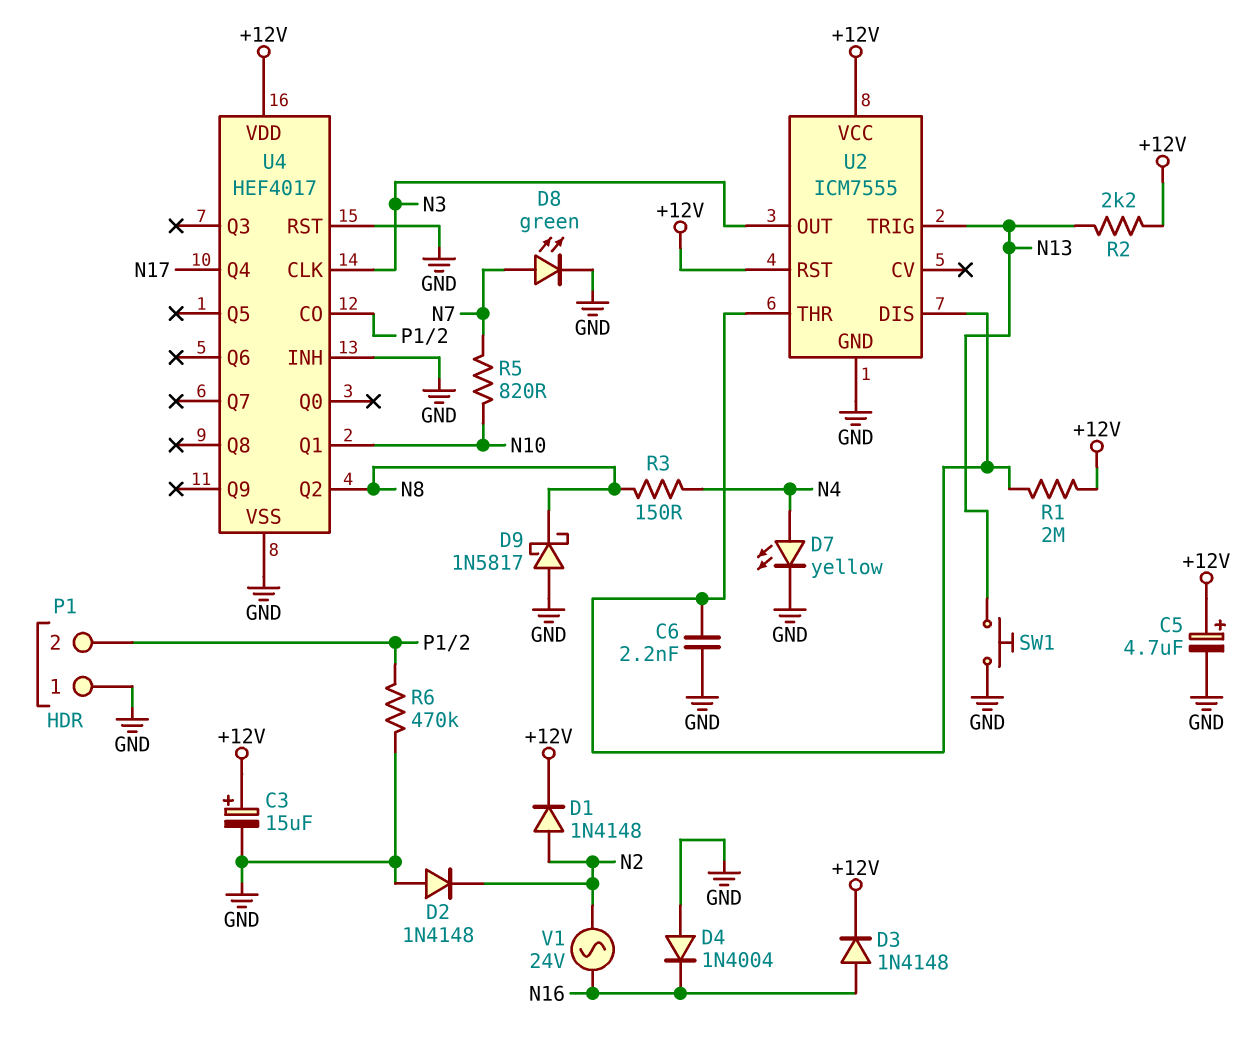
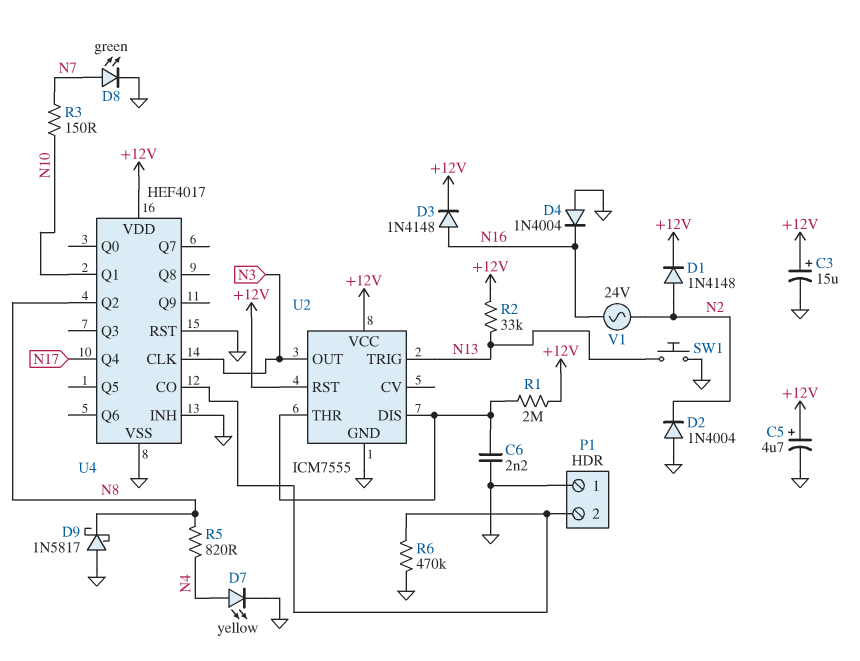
D2: diode 1N4148 (A GND, K N2) -> diode 1N4004 (A GND, K N2)
R2: 2.2k (+12V, N13) -> 33k (+12V, N13)
R3: 150 (N4, N8) -> 150 (N7, N10)
R5: 820 (N7, N10) -> 820 (N4, N8)

